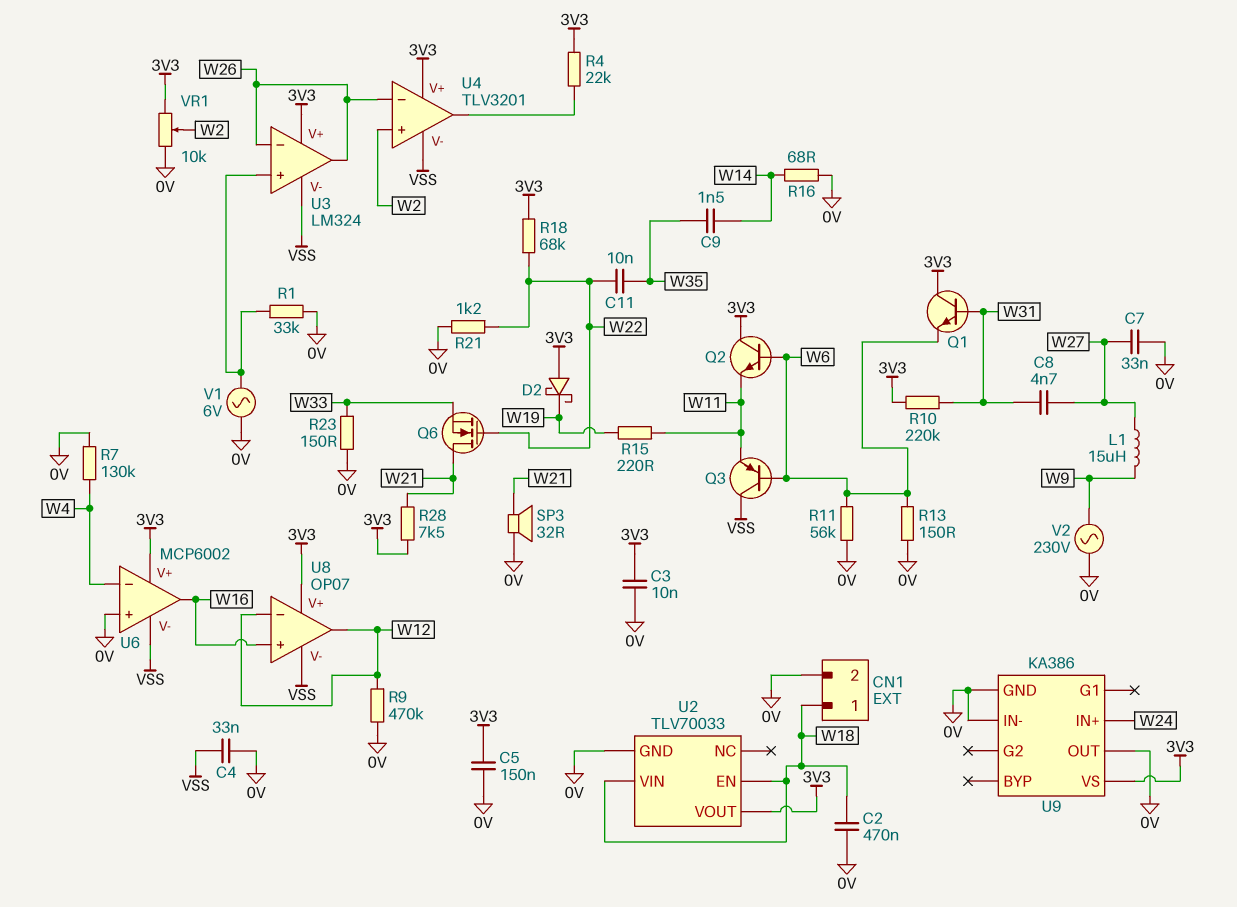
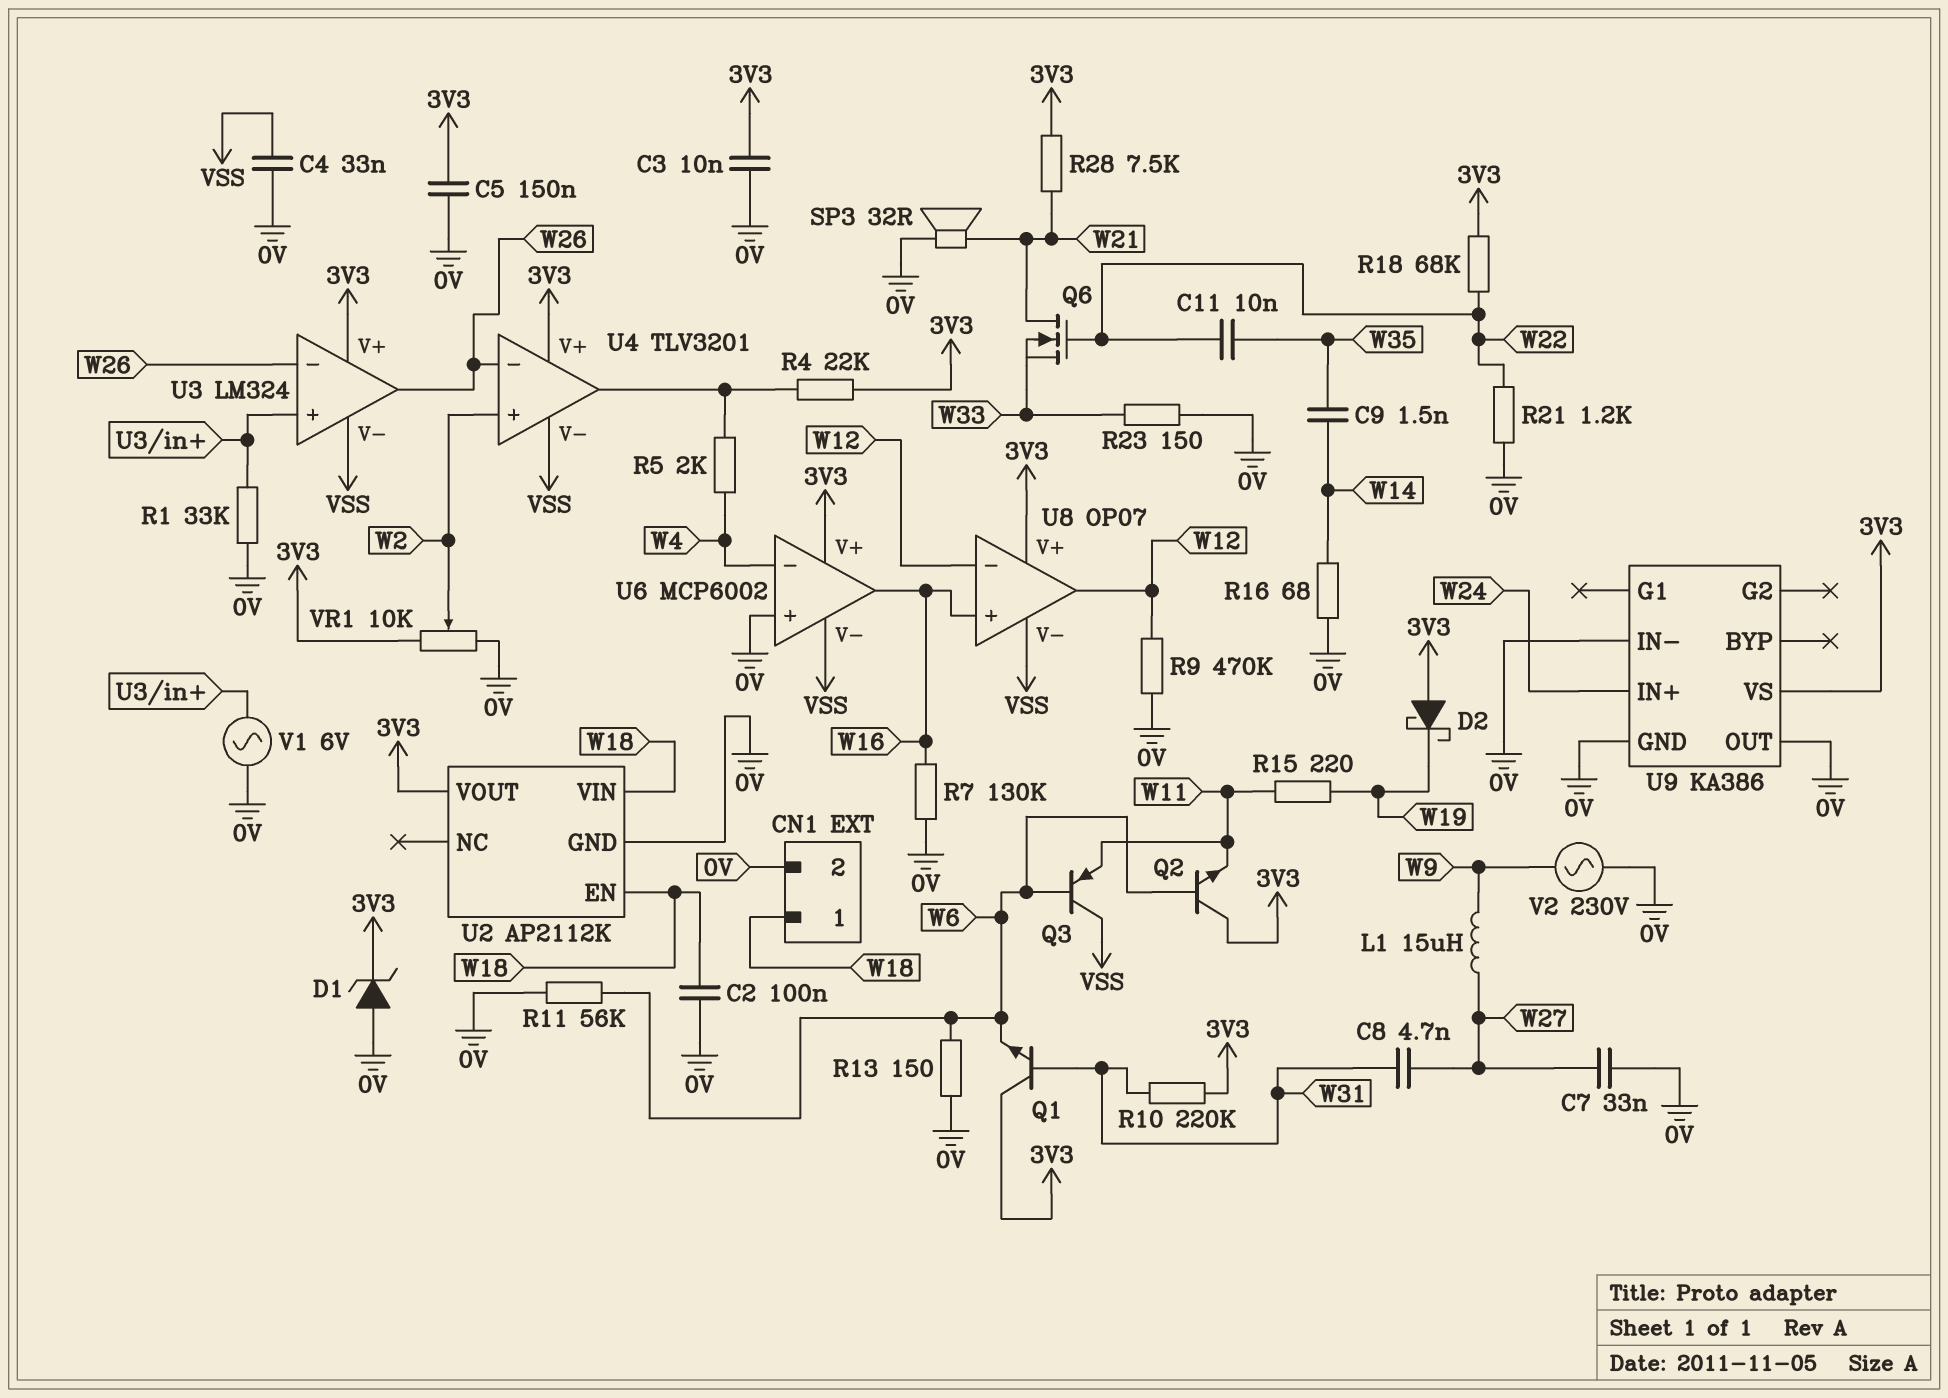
C2: 470nF (0V, W18) -> 100nF (0V, W18)
D1: none -> zener (A 0V, K 3V3)
R5: none -> 2k (U4/out, W4)
R7: 130k (0V, W4) -> 130k (0V, W16)
U2: TLV70033 -> AP2112K

